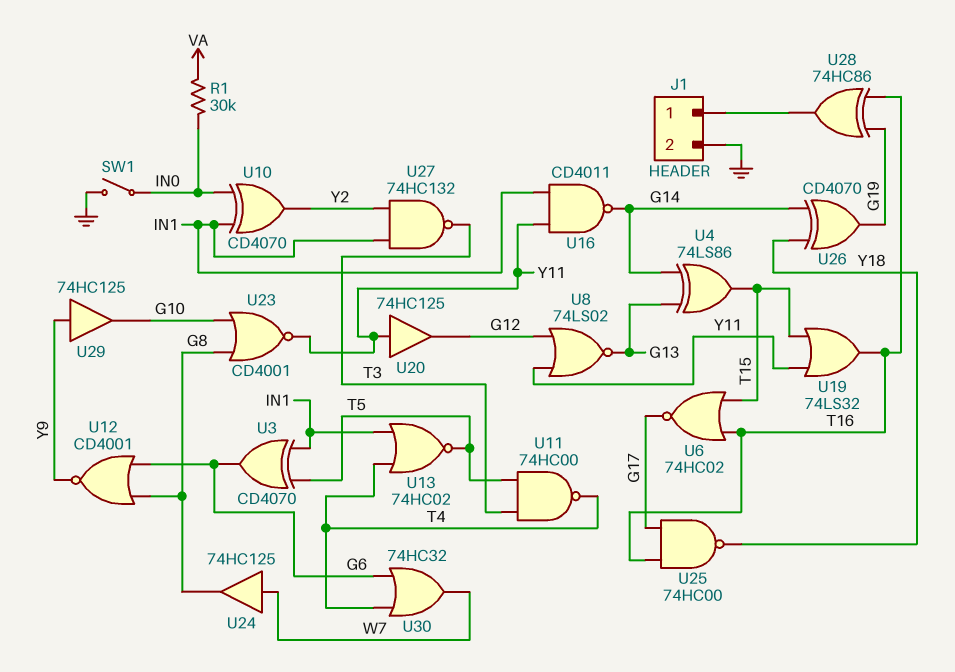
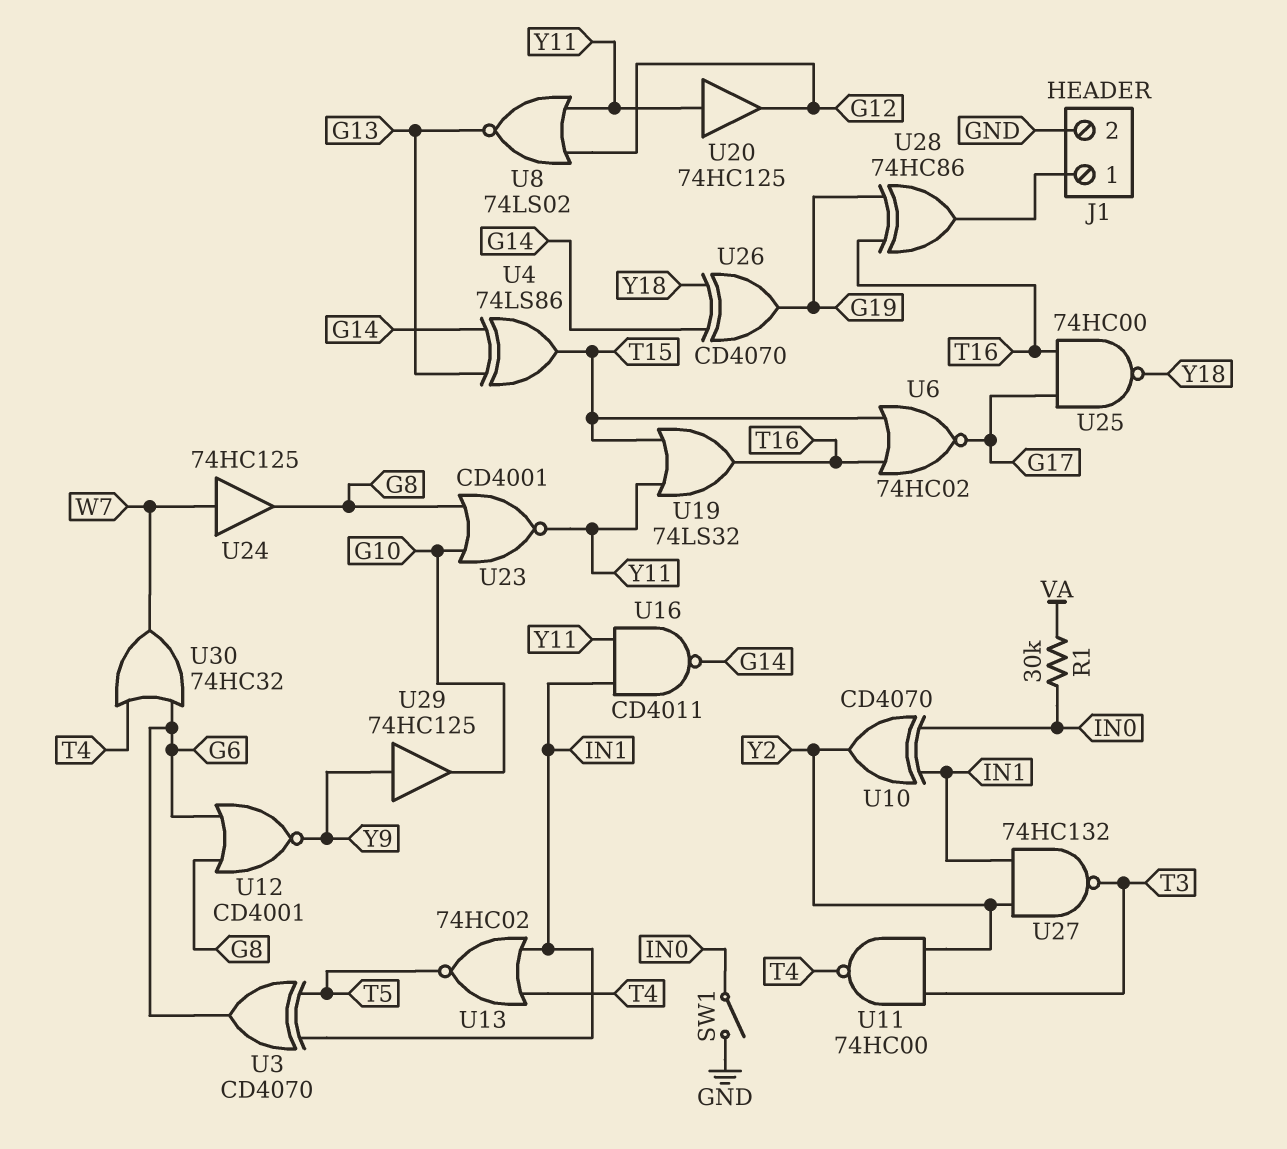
U11: NAND 74HC00 (in T3, in T5, out T4) -> NAND 74HC00 (in T3, in Y2, out T4)

